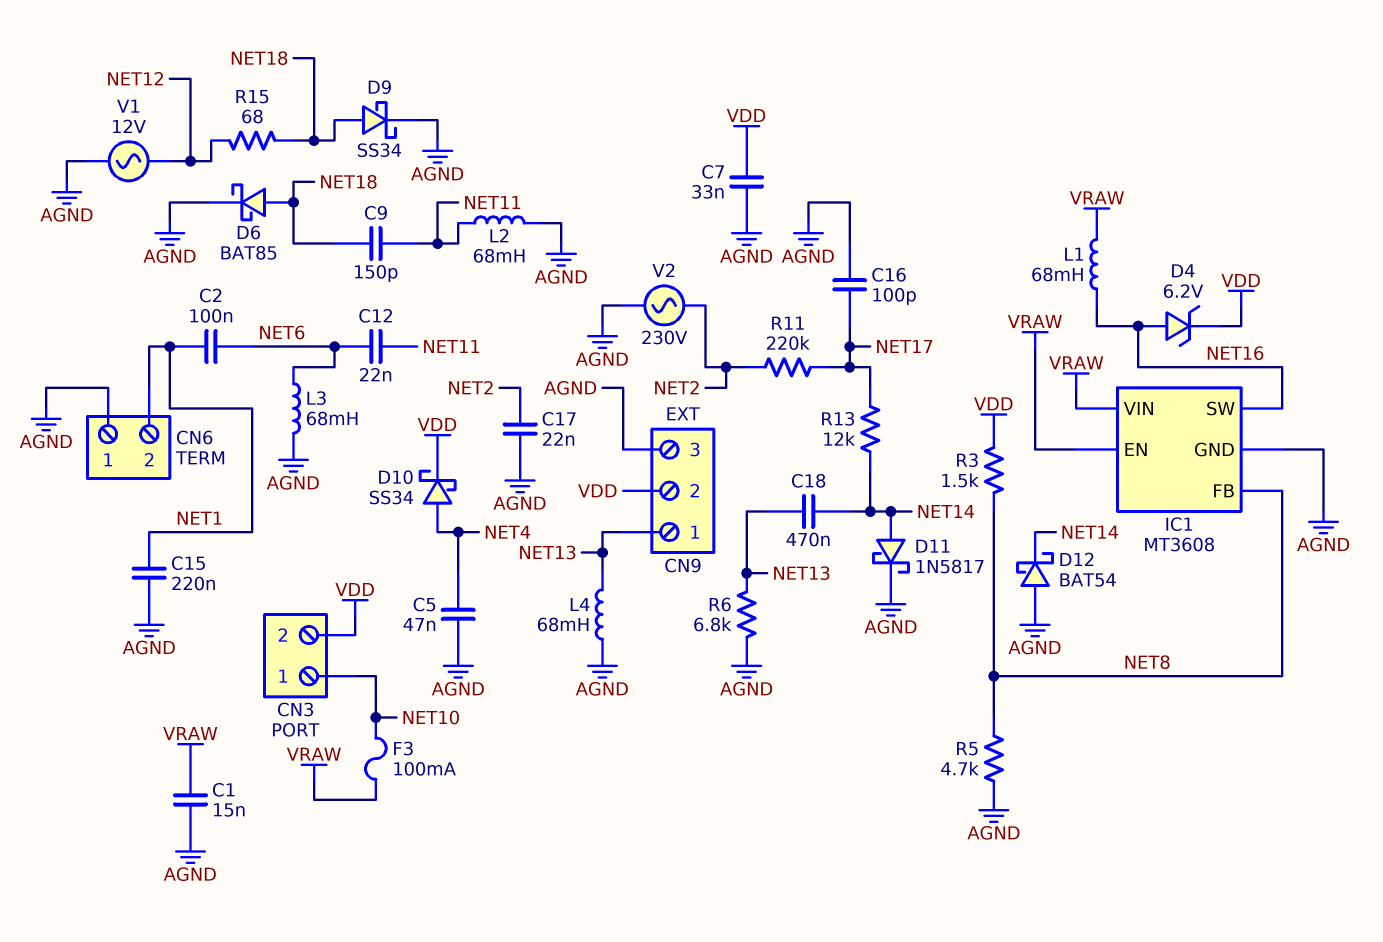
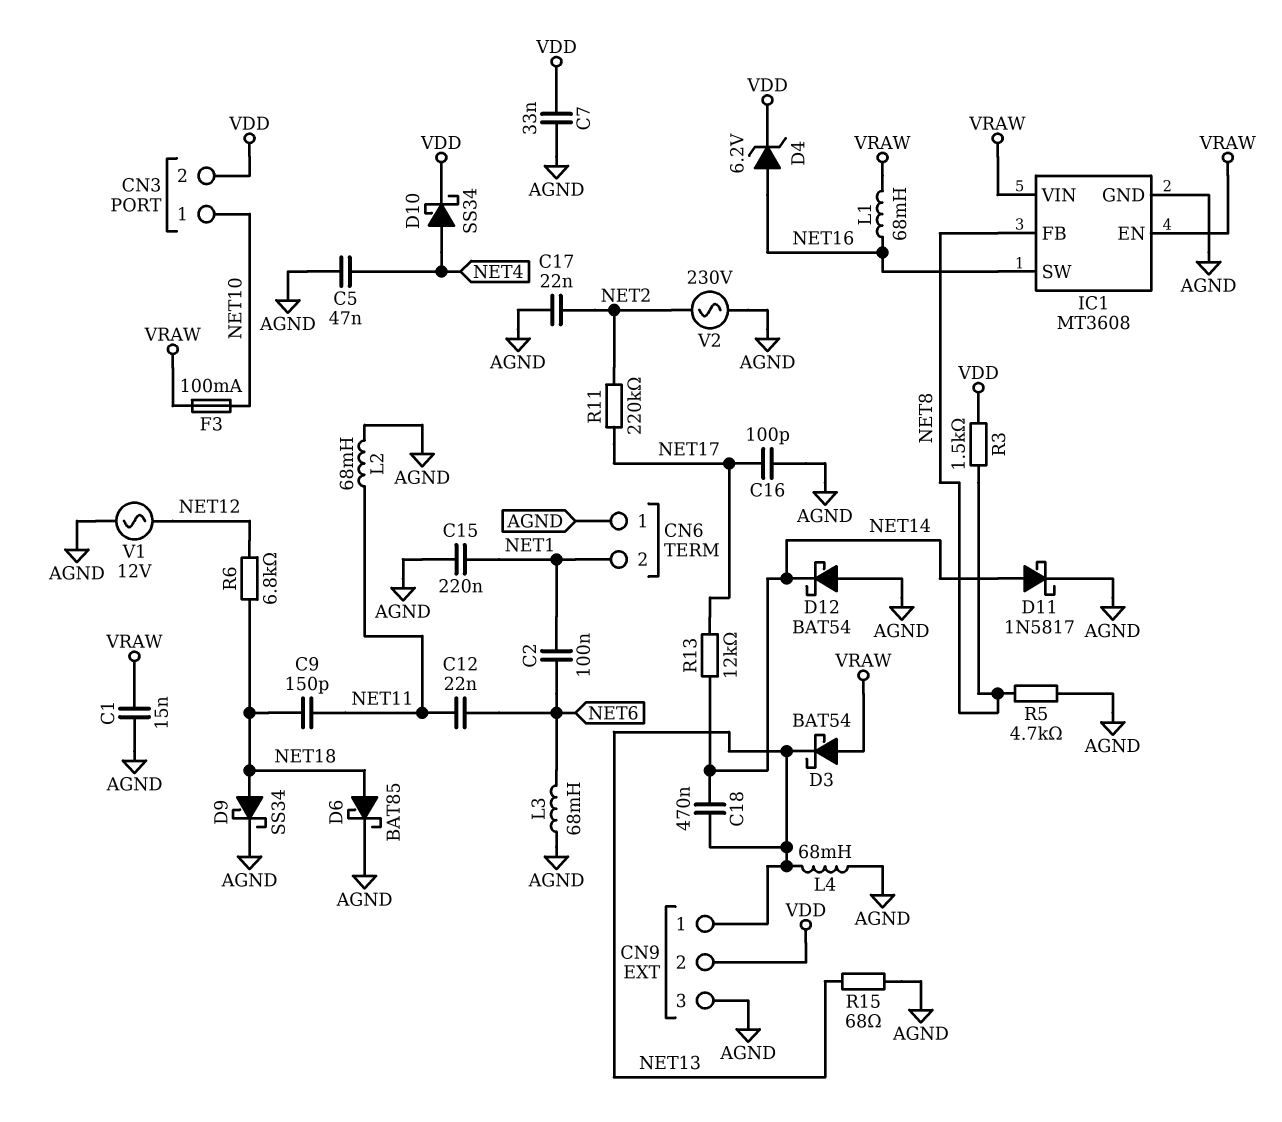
D3: none -> schottky BAT54 (A VRAW, K NET13)
R6: 6.8k (AGND, NET13) -> 6.8k (NET12, NET18)
R15: 68 (NET12, NET18) -> 68 (AGND, NET13)

